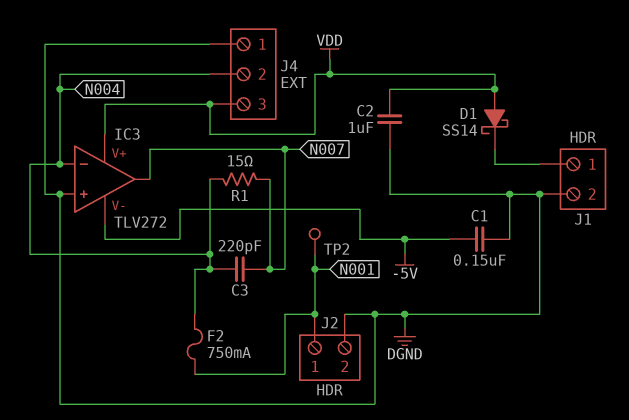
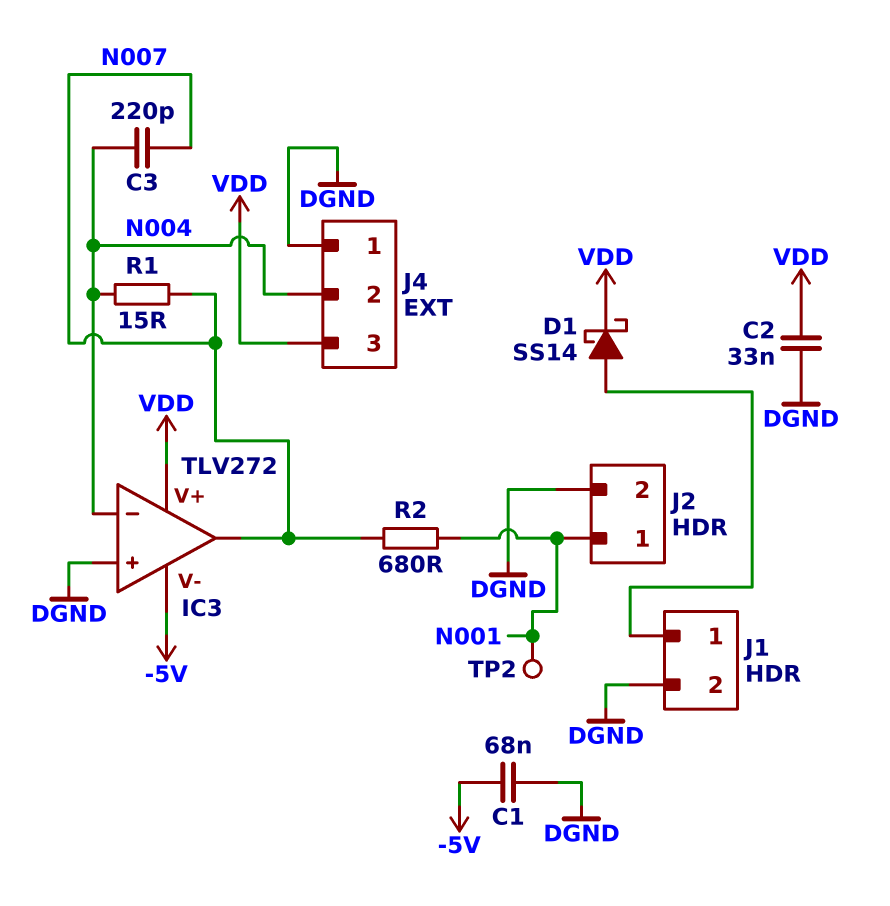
C1: 150nF (-5V, DGND) -> 68nF (-5V, DGND)
C2: 1uF (DGND, VDD) -> 33nF (DGND, VDD)
D1: schottky SS14 (A VDD, K J1/1) -> schottky SS14 (A J1/1, K VDD)
F2: 750mA (N001, N004) -> none
R2: none -> 680 (N001, N007)

